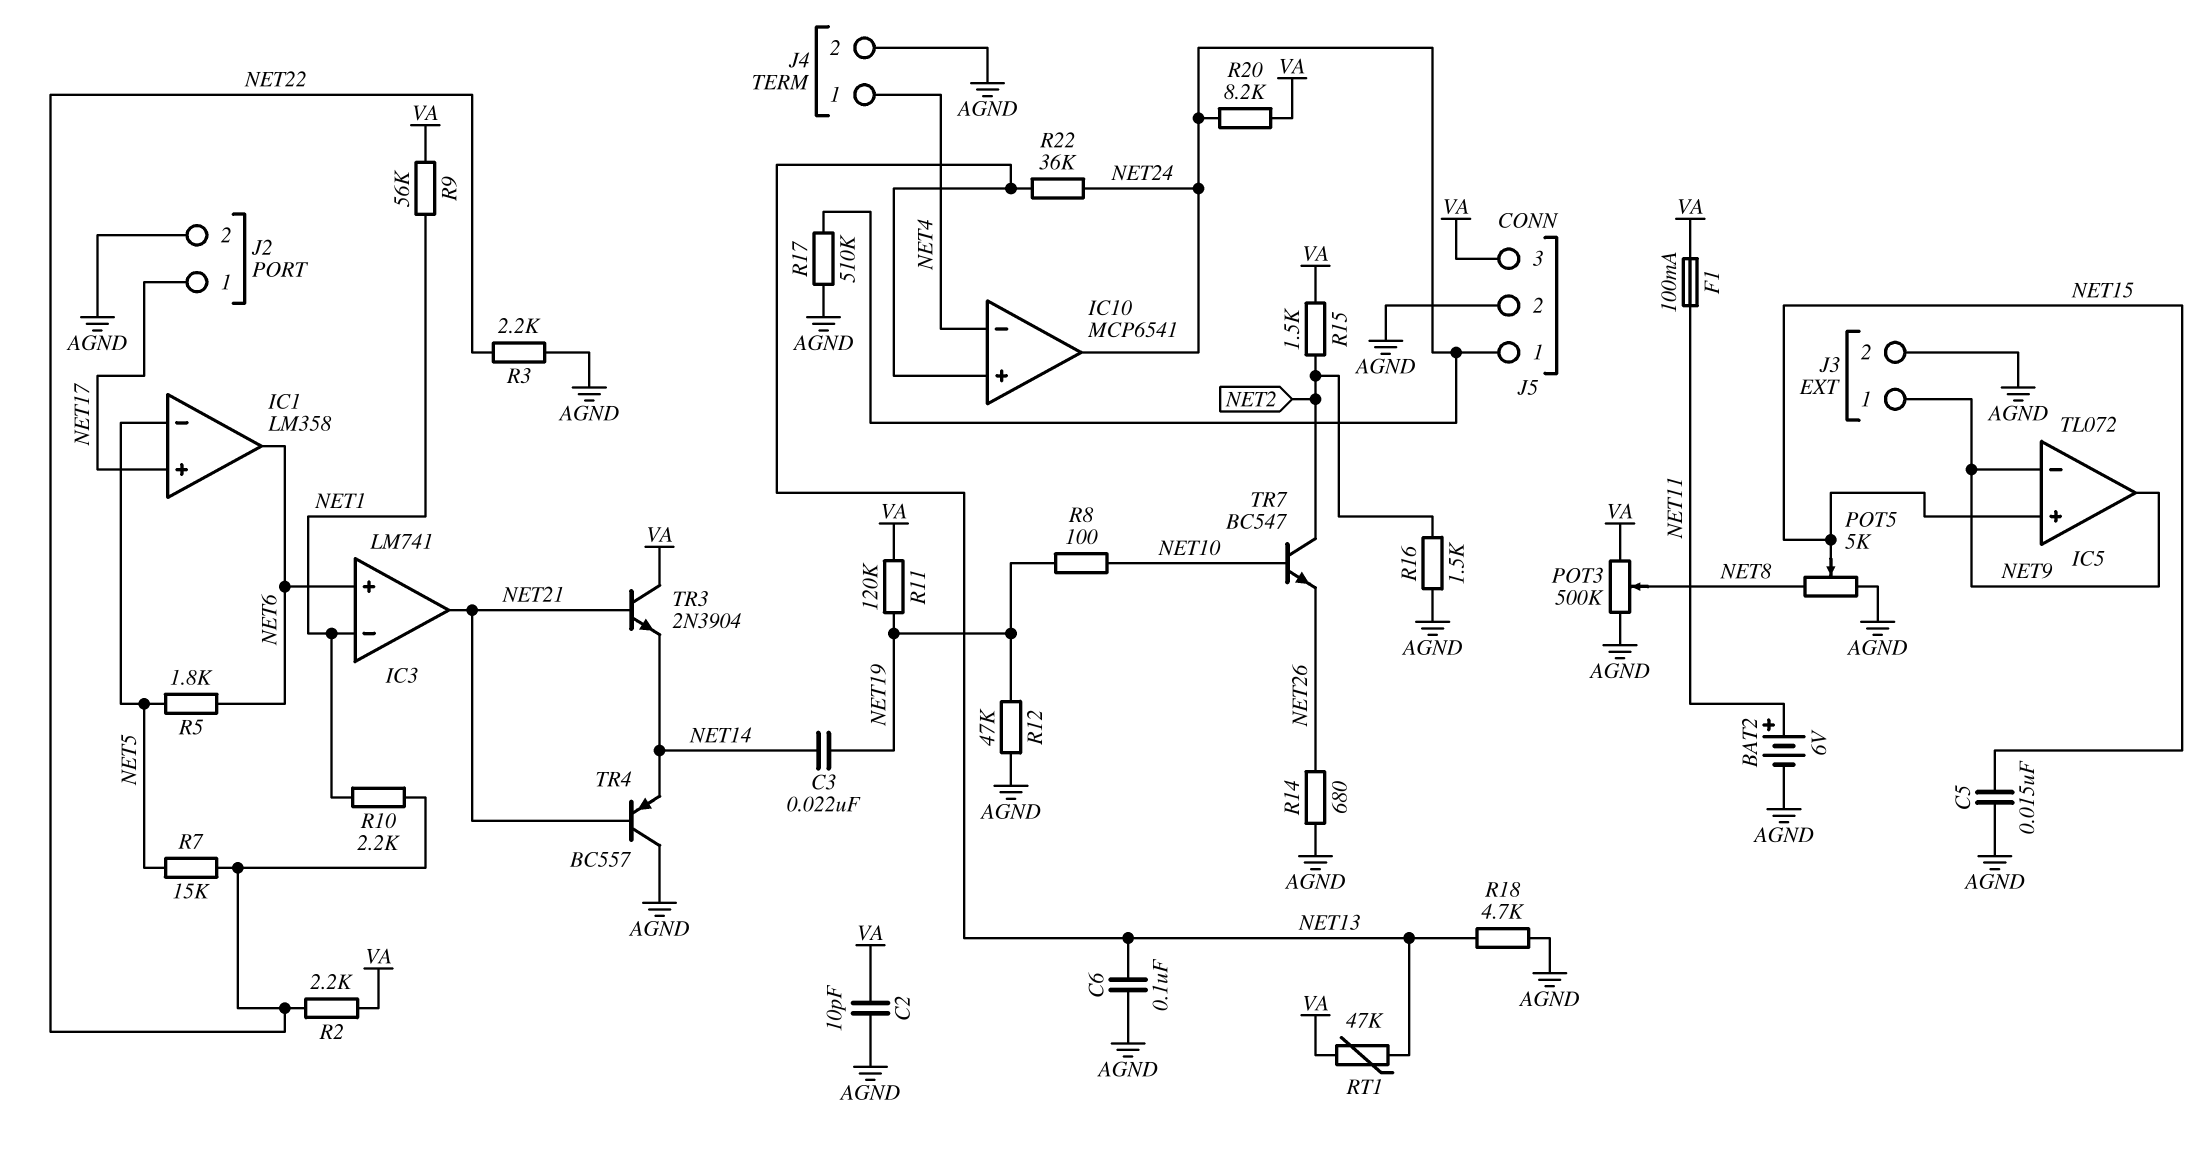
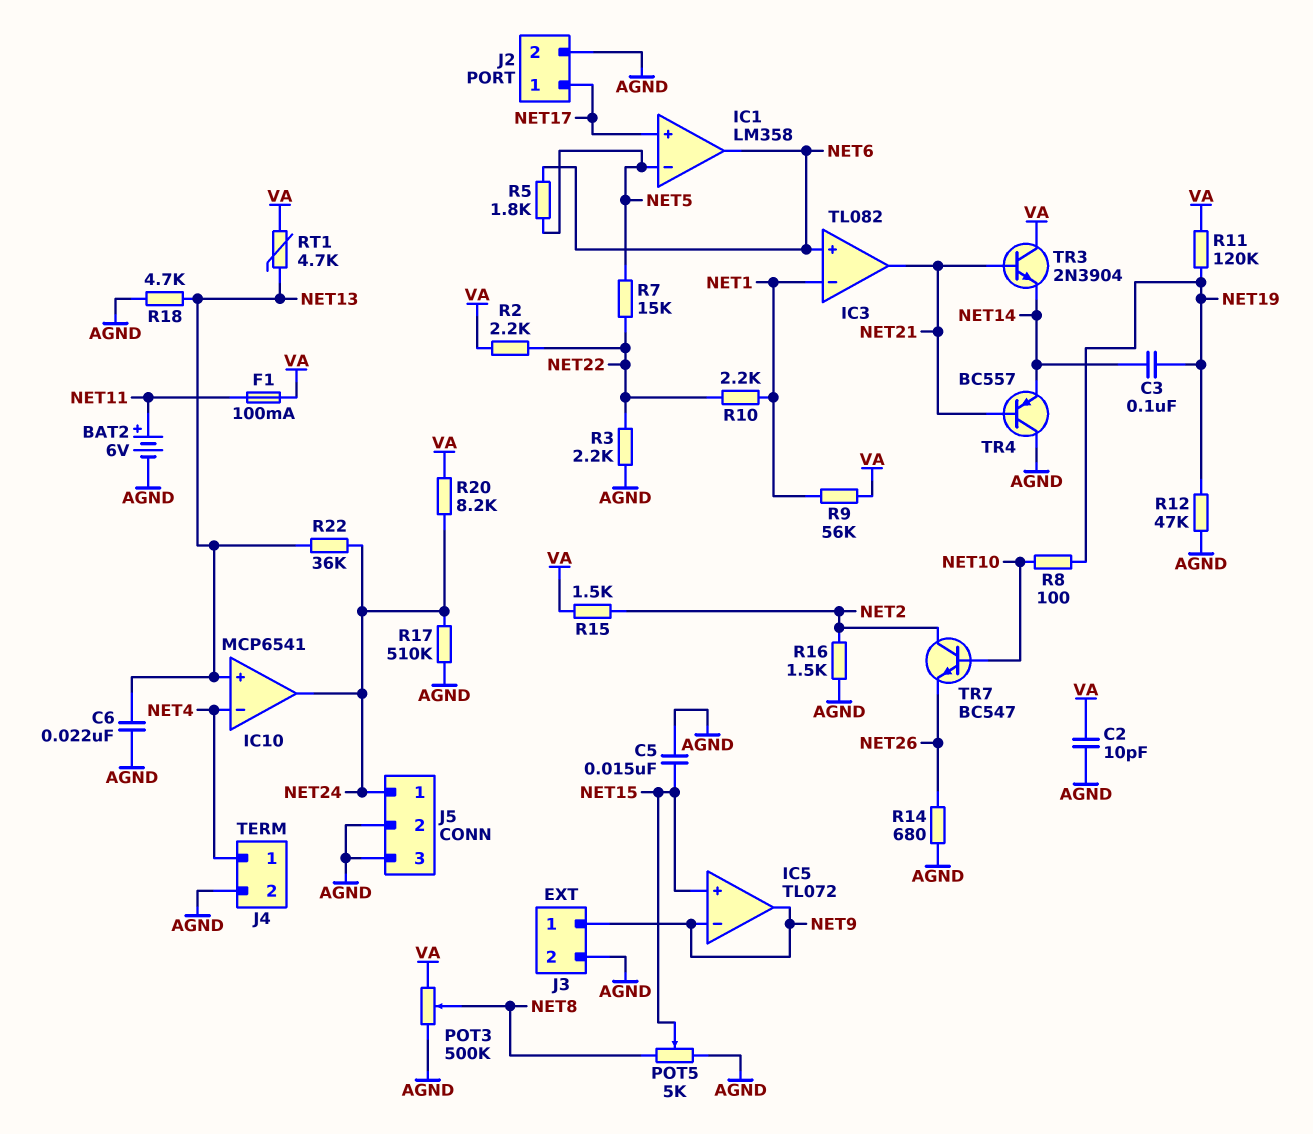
C3: 22nF (NET14, NET19) -> 100nF (NET14, NET19)
C6: 100nF (AGND, NET13) -> 22nF (AGND, NET13)
IC3: LM741 -> TL082
J5 pin 3: VA -> AGND
RT1: 47k (NET13, VA) -> 4.7k (NET13, VA)

